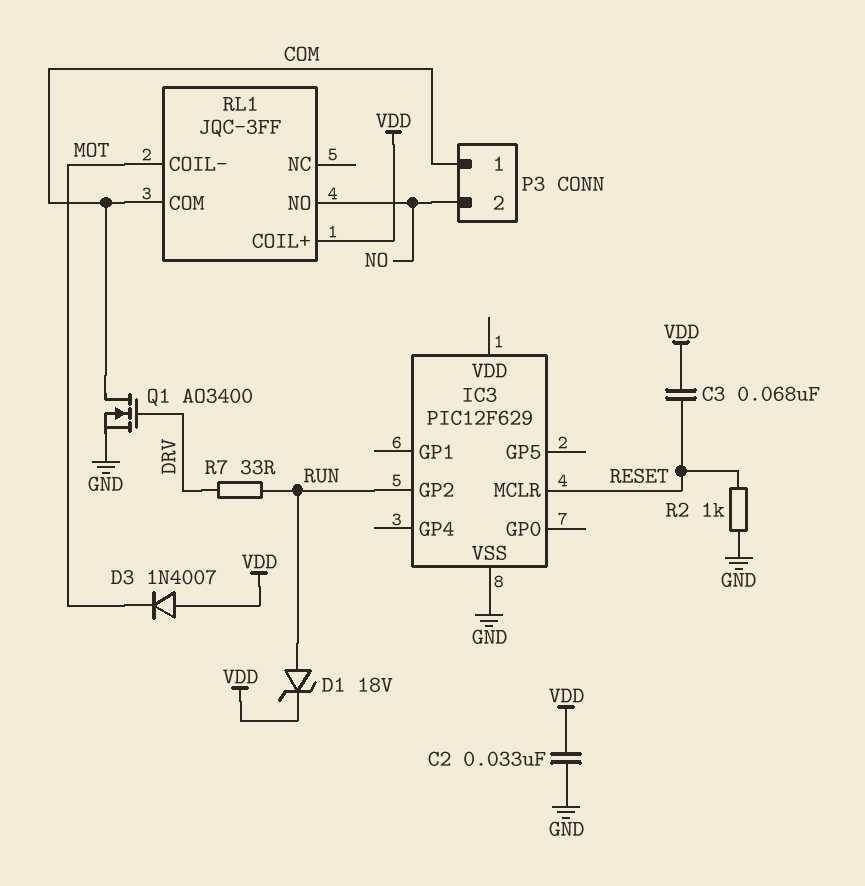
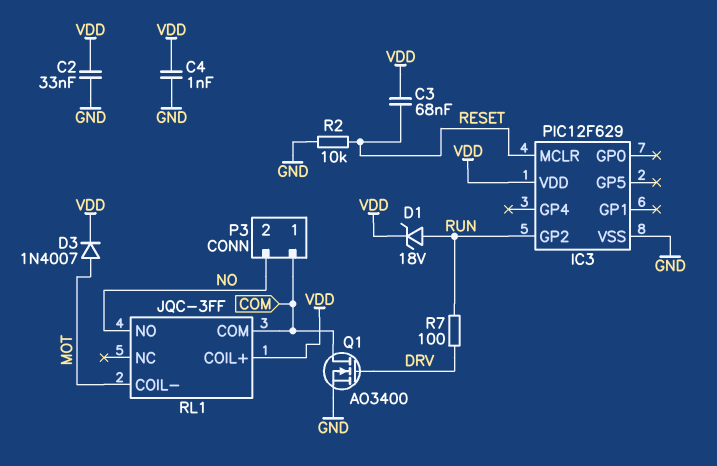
C4: none -> 1nF (GND, VDD)
D3: diode 1N4007 (A VDD, K MOT) -> diode 1N4007 (A MOT, K VDD)
IC3 pin VDD: none -> VDD
R2: 1k (GND, RESET) -> 10k (GND, RESET)
R7: 33 (DRV, RUN) -> 100 (DRV, RUN)

